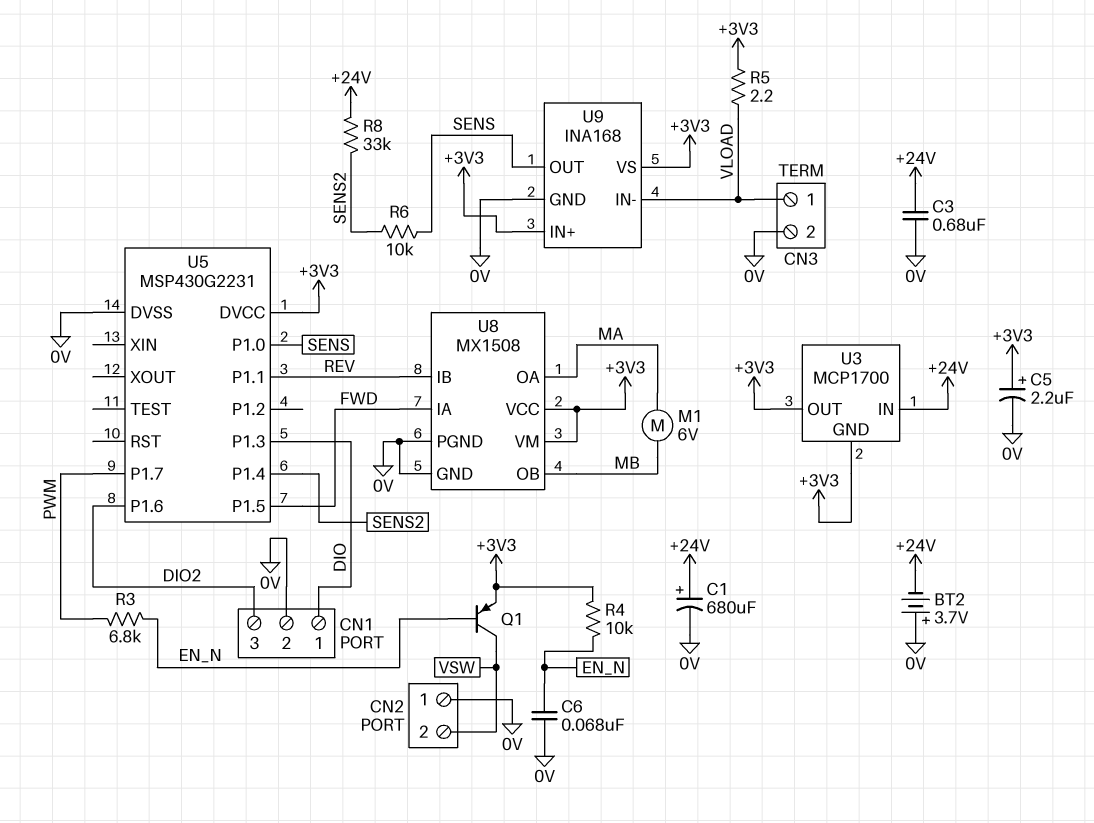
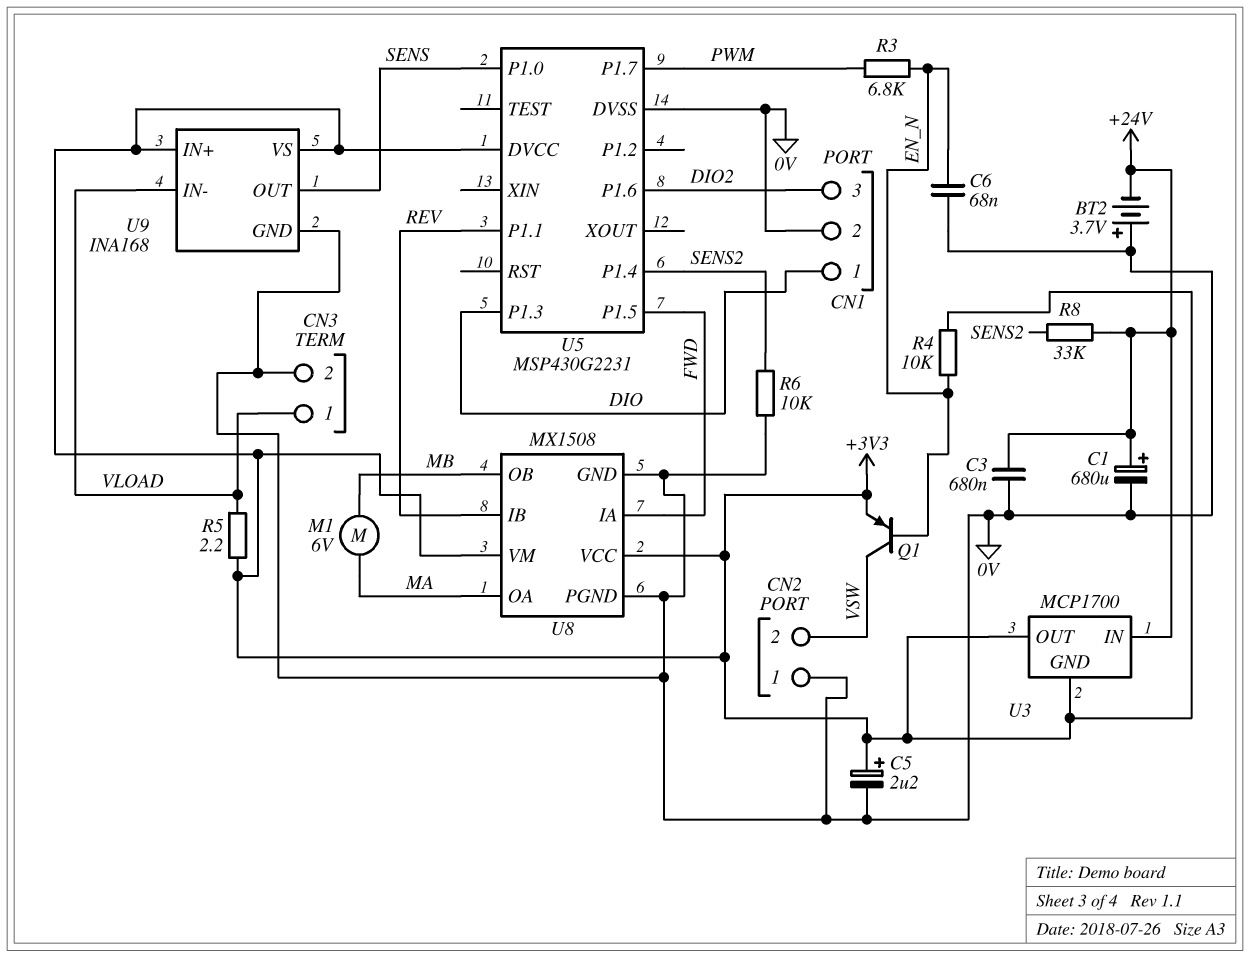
R6: 10k (SENS, SENS2) -> 10k (0V, SENS2)

